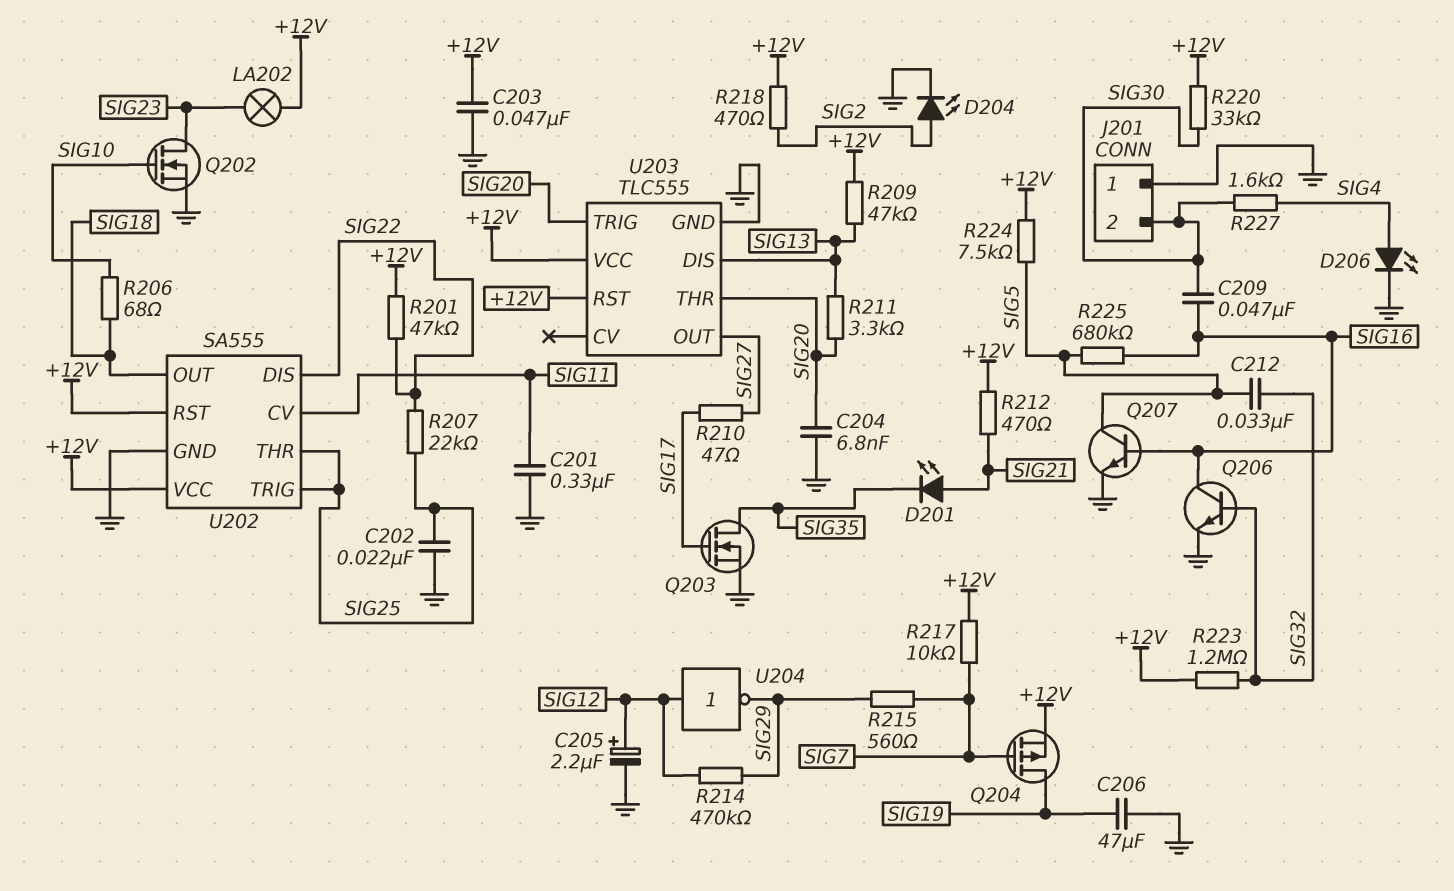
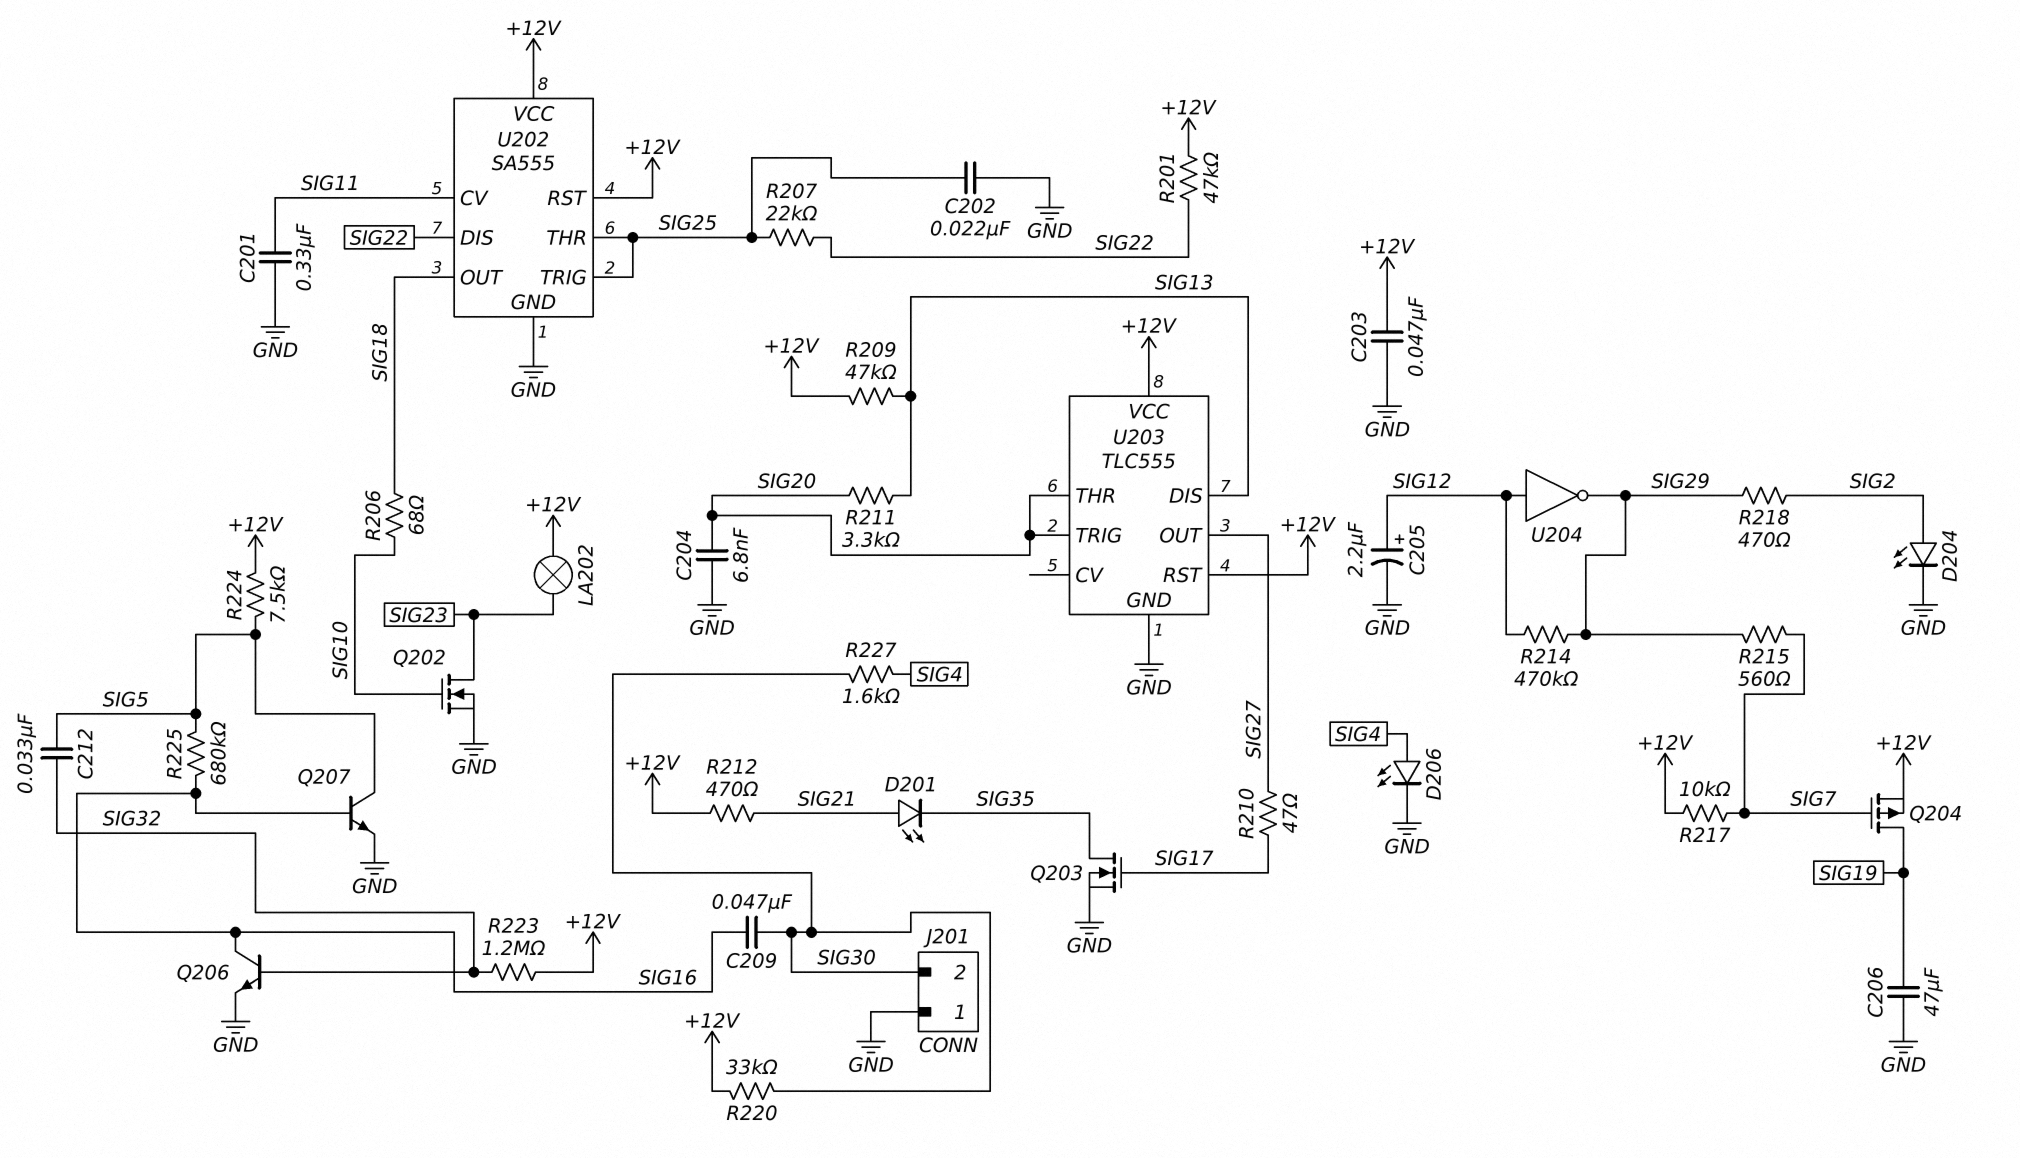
R218: 470 (+12V, SIG2) -> 470 (SIG2, SIG29)

